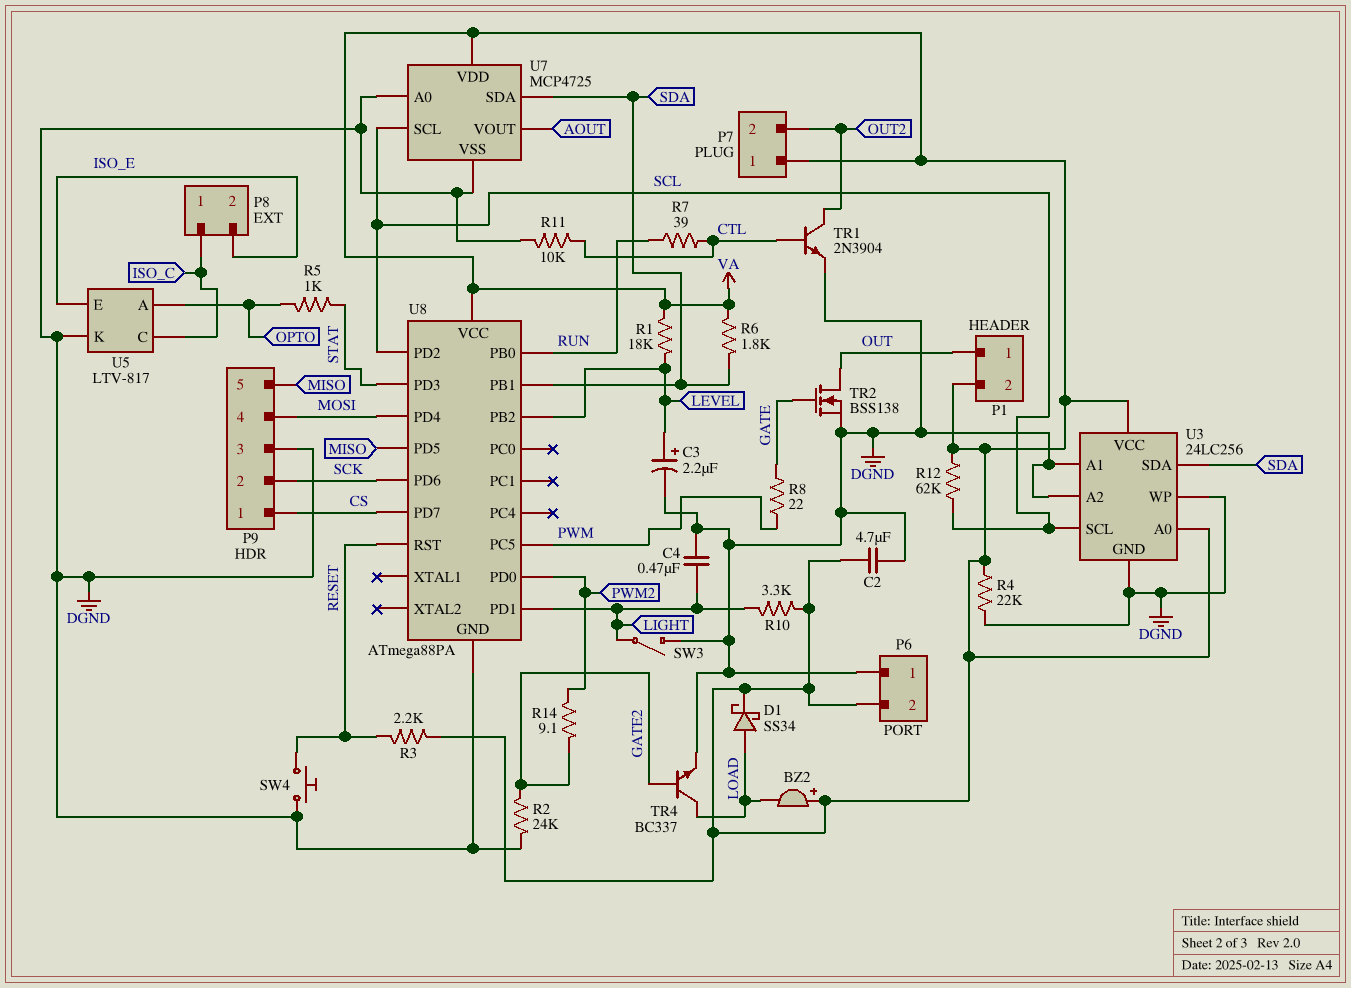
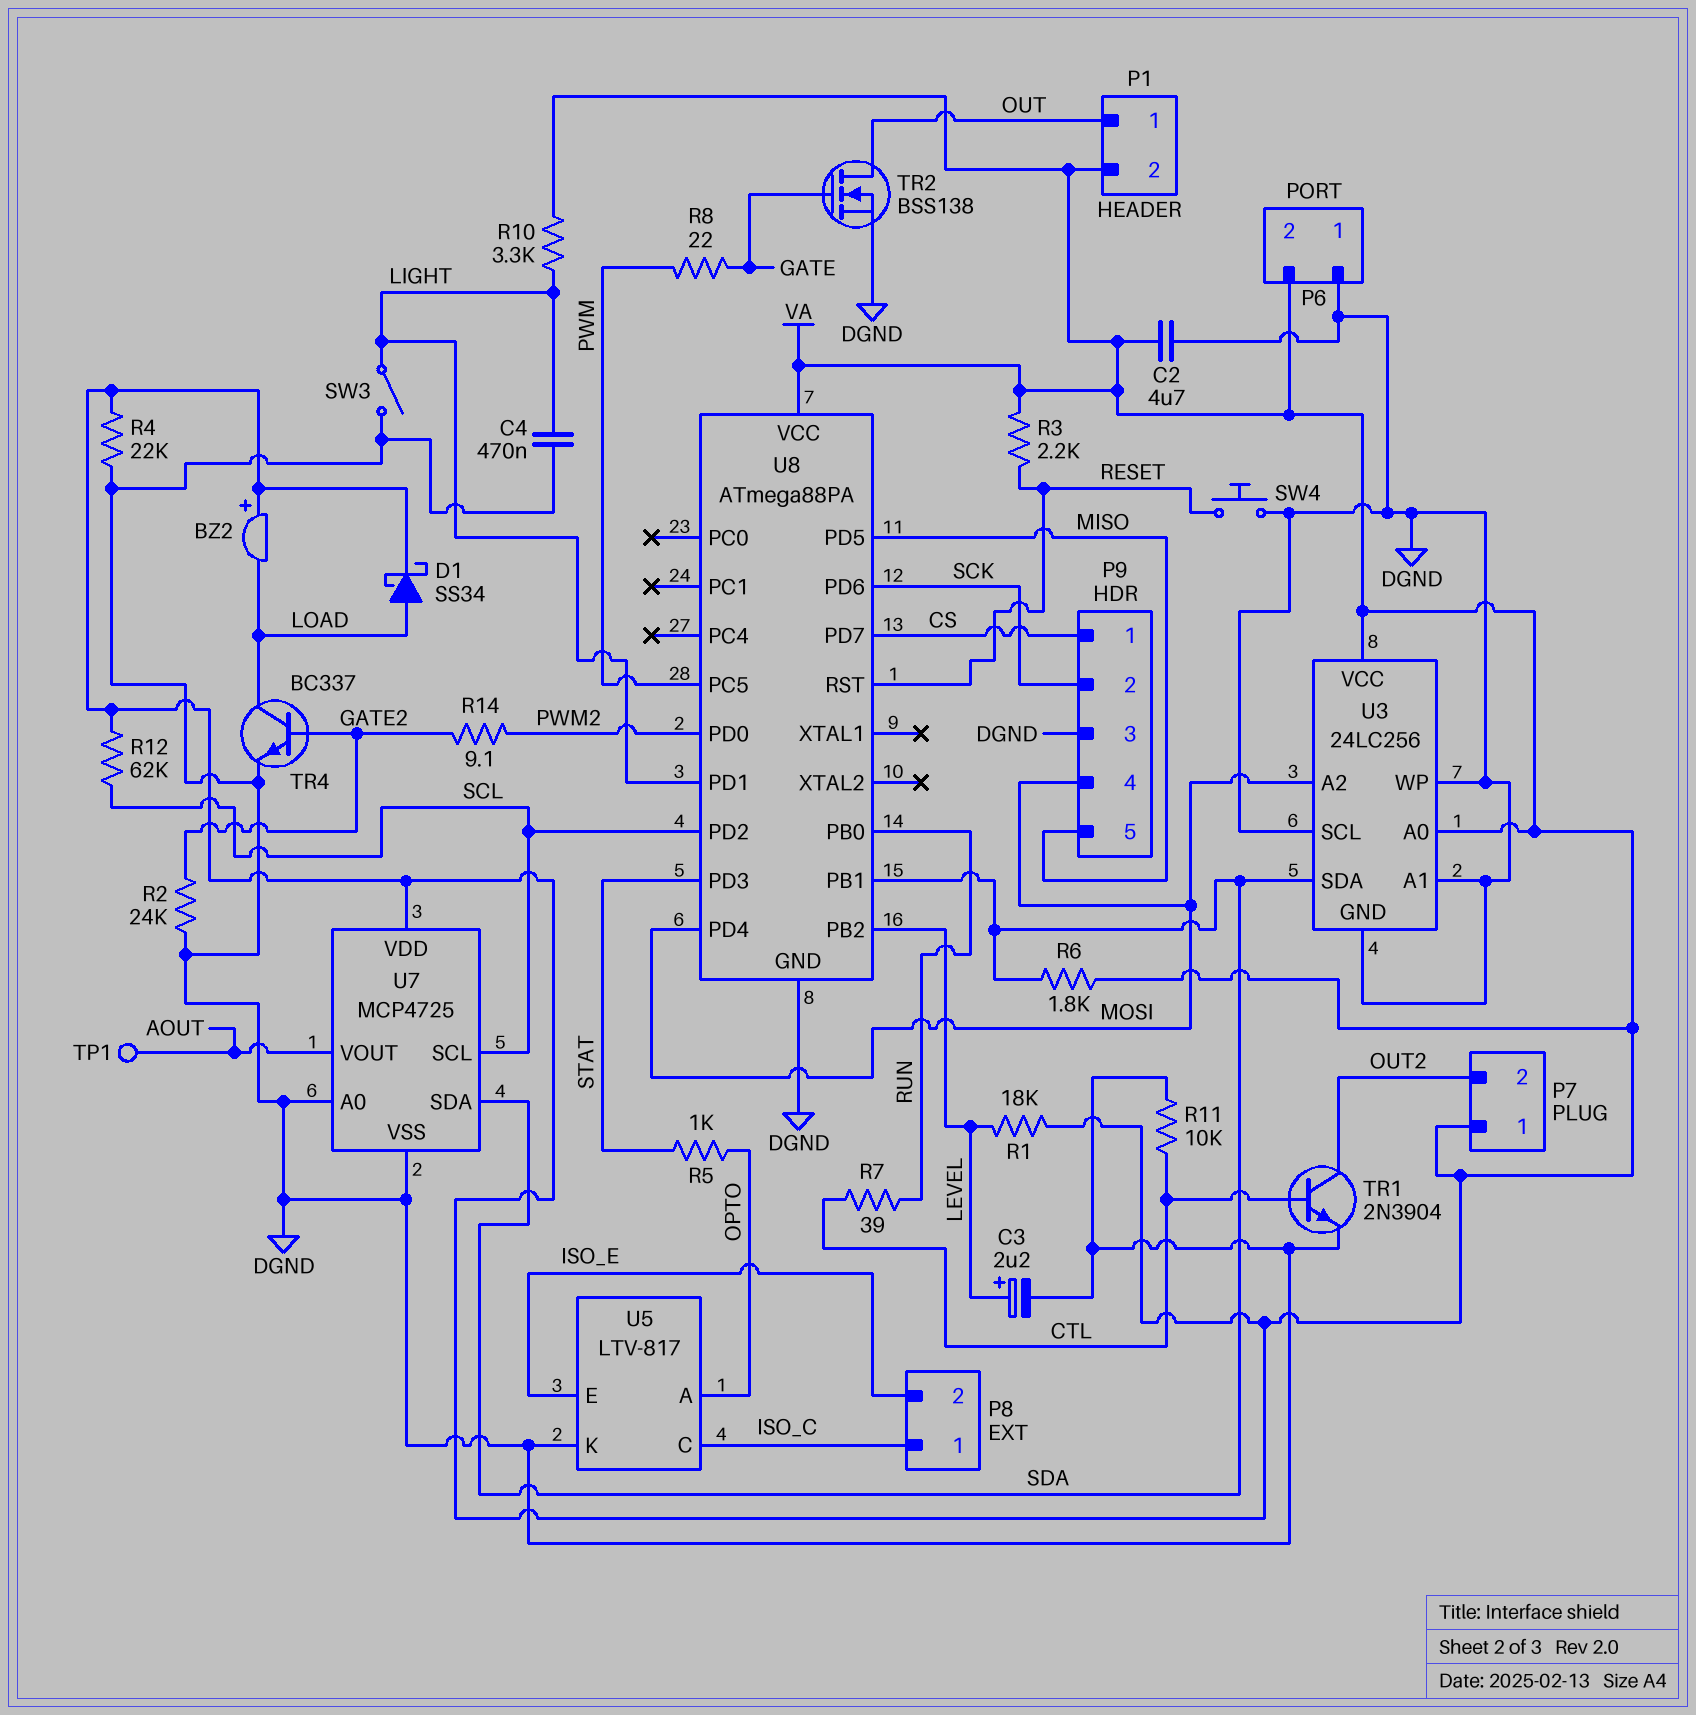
TP1: none -> test point (AOUT)
U3 pin A2: DGND -> MOSI
U3 pin SCL: SCL -> DGND

